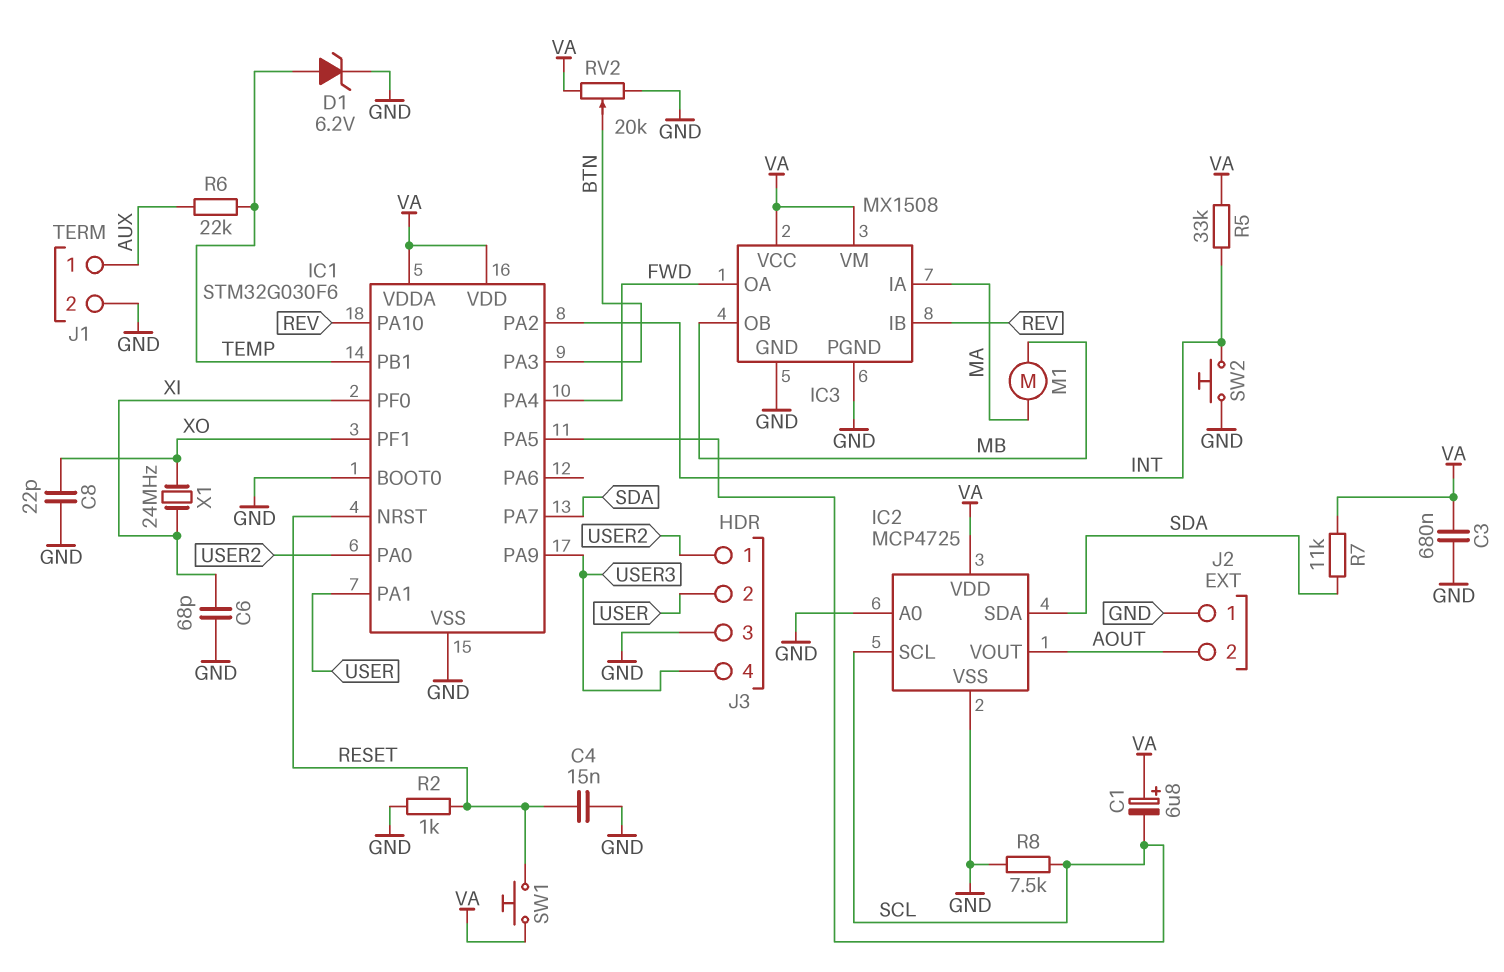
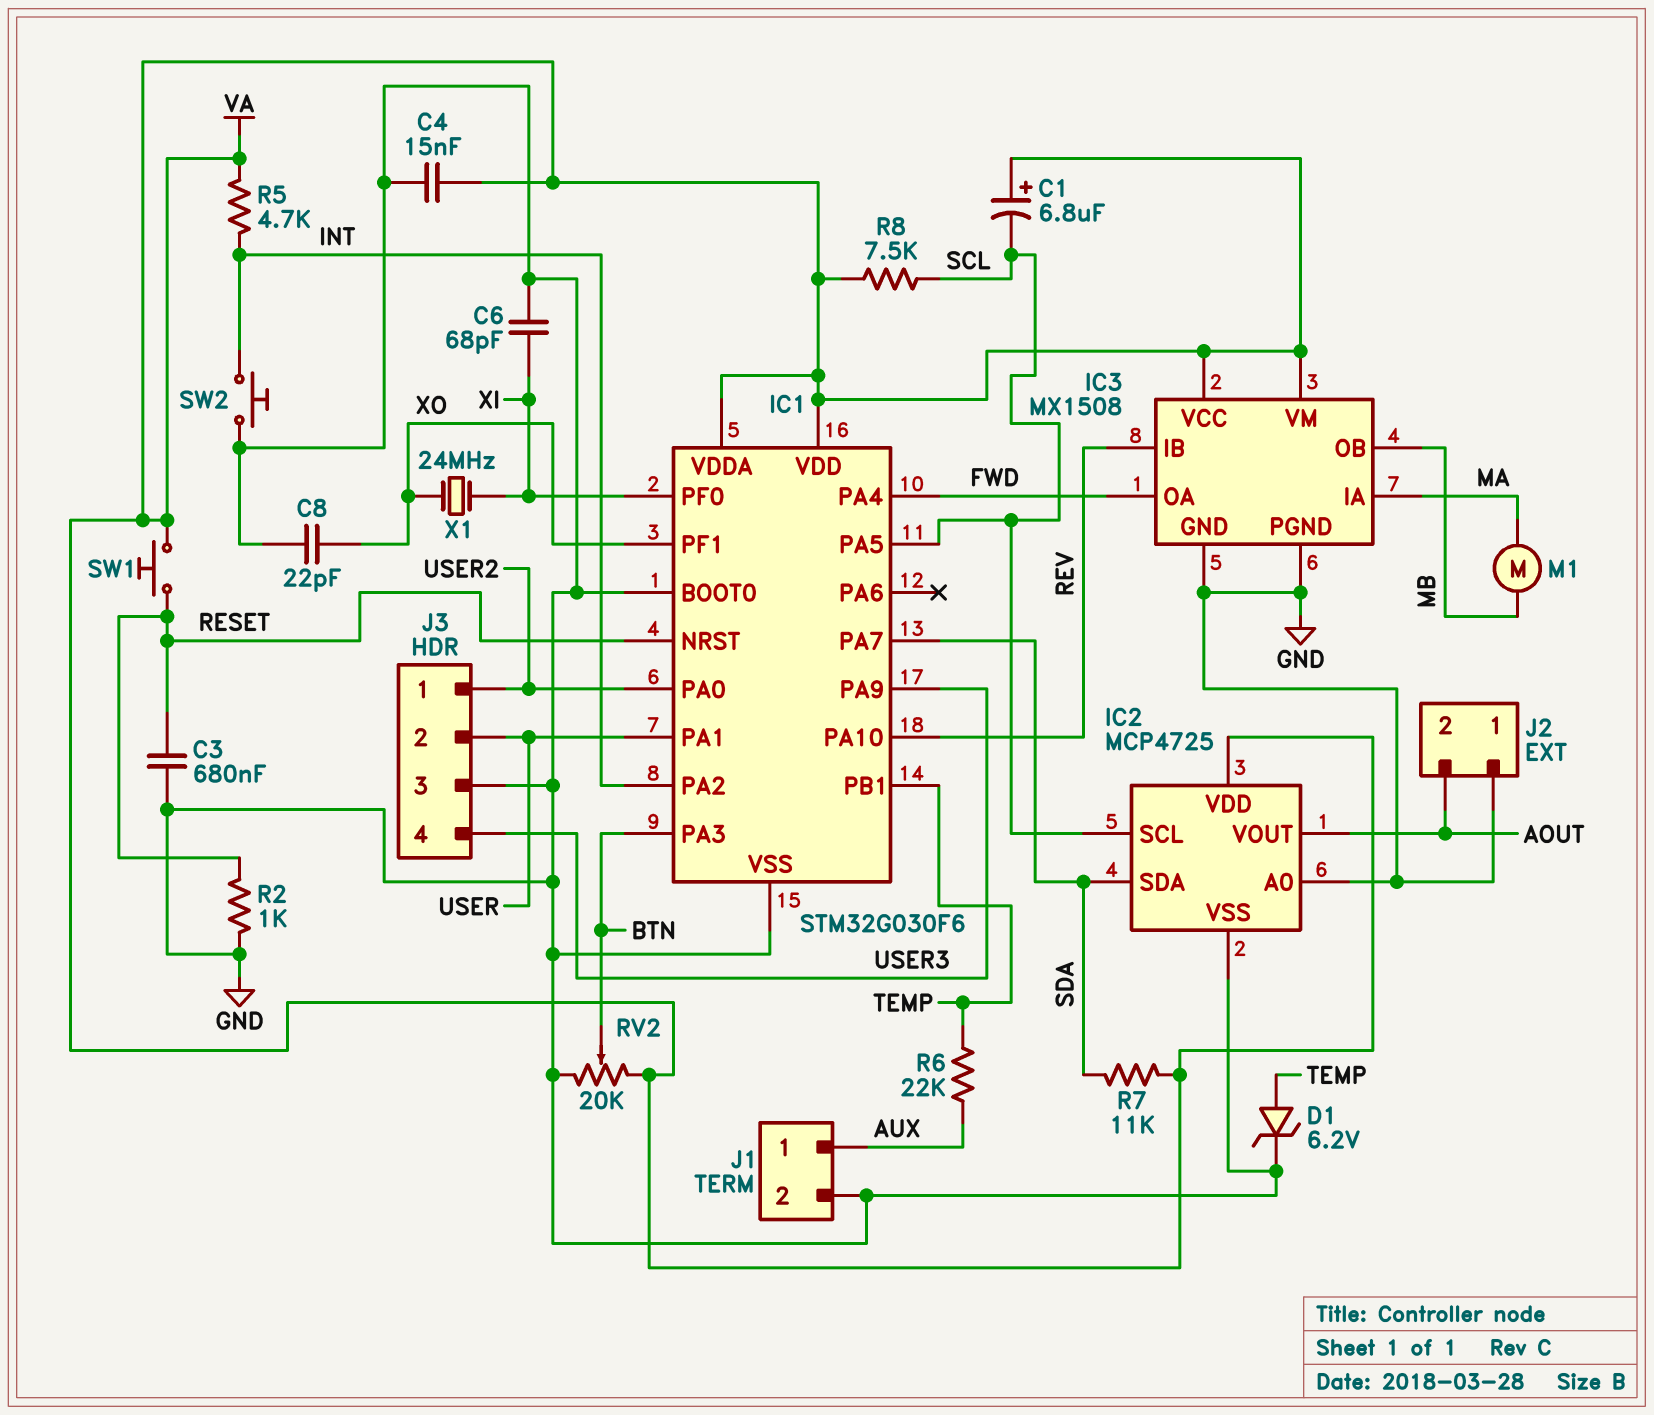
C3: 680nF (GND, VA) -> 680nF (GND, RESET)
C4: 15nF (GND, RESET) -> 15nF (GND, VA)
R5: 33k (INT, VA) -> 4.7k (INT, VA)
R8: 7.5k (GND, SCL) -> 7.5k (SCL, VA)

